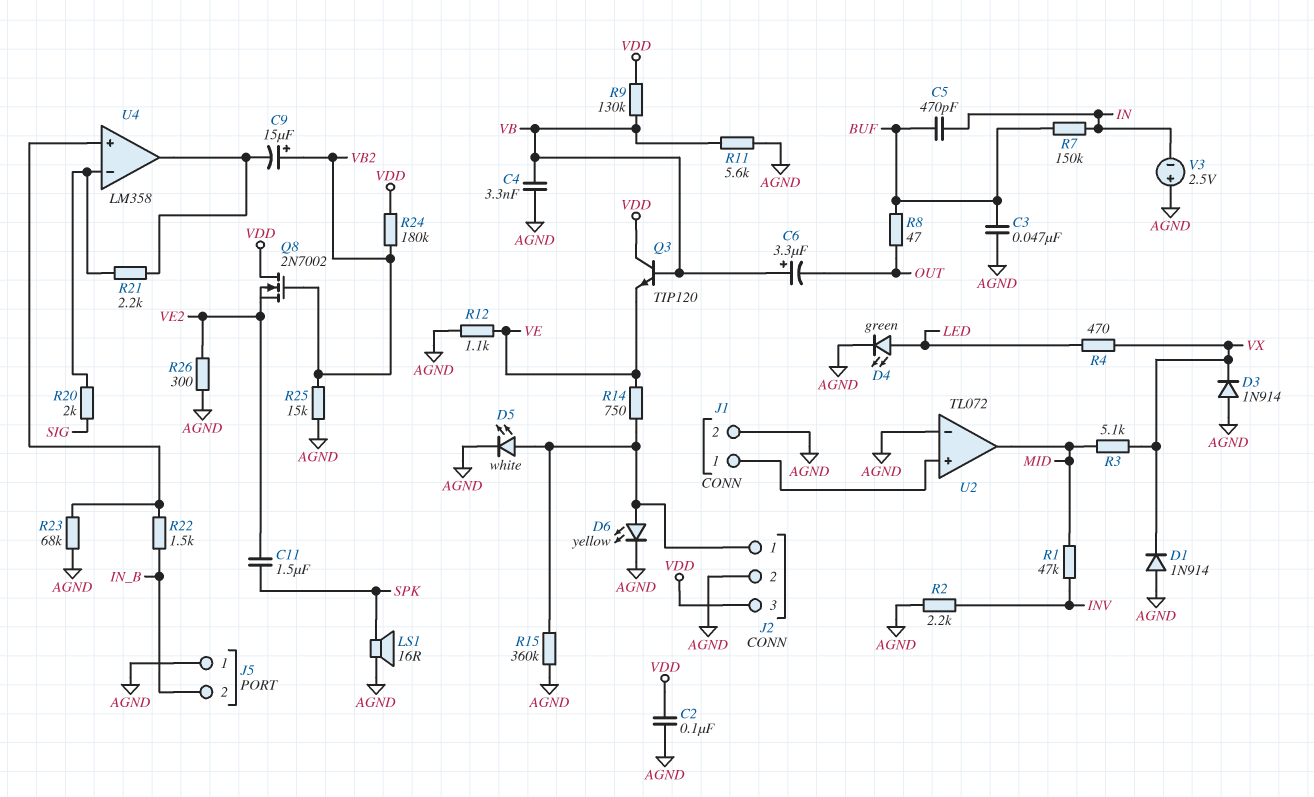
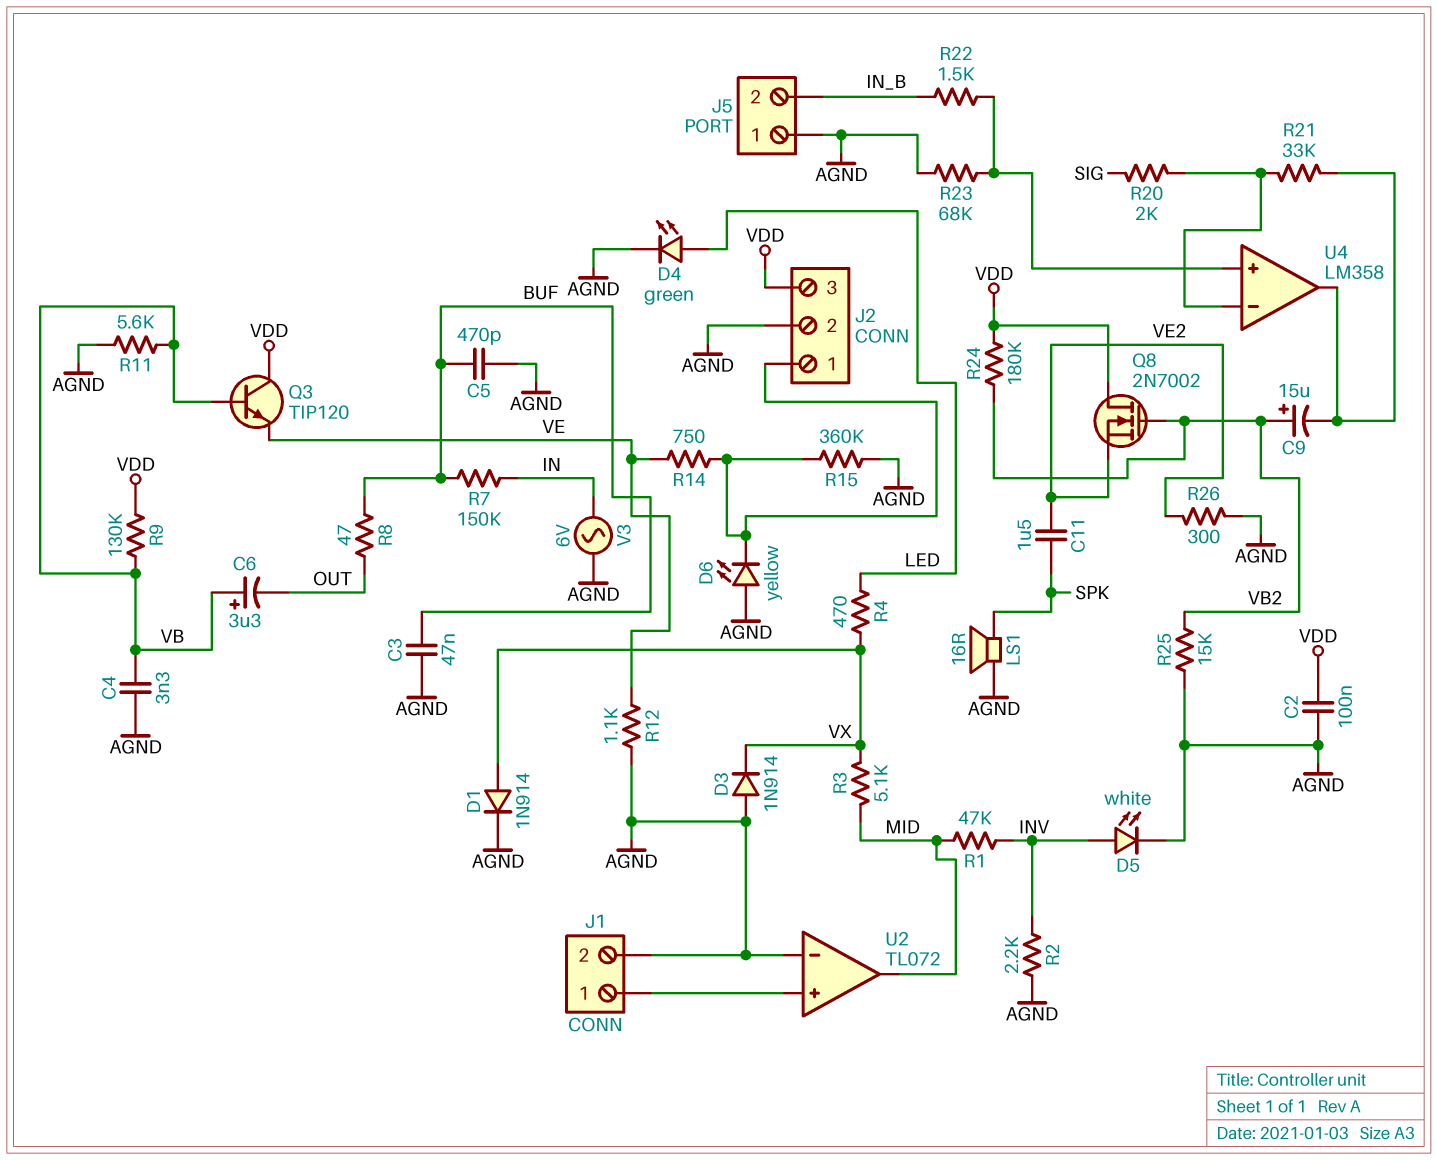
C5: 470pF (BUF, IN) -> 470pF (AGND, BUF)
D1: diode 1N914 (A AGND, K VX) -> diode 1N914 (A VX, K AGND)
D5: LED white (A J2/1, K AGND) -> LED white (A INV, K AGND)
D6: LED yellow (A J2/1, K AGND) -> LED yellow (A AGND, K J2/1)
R21: 2.2k (U4/in-, U4/out) -> 33k (U4/in-, U4/out)
V3: 2.5V (plus AGND, minus IN) -> AC 6V (AGND, IN)

